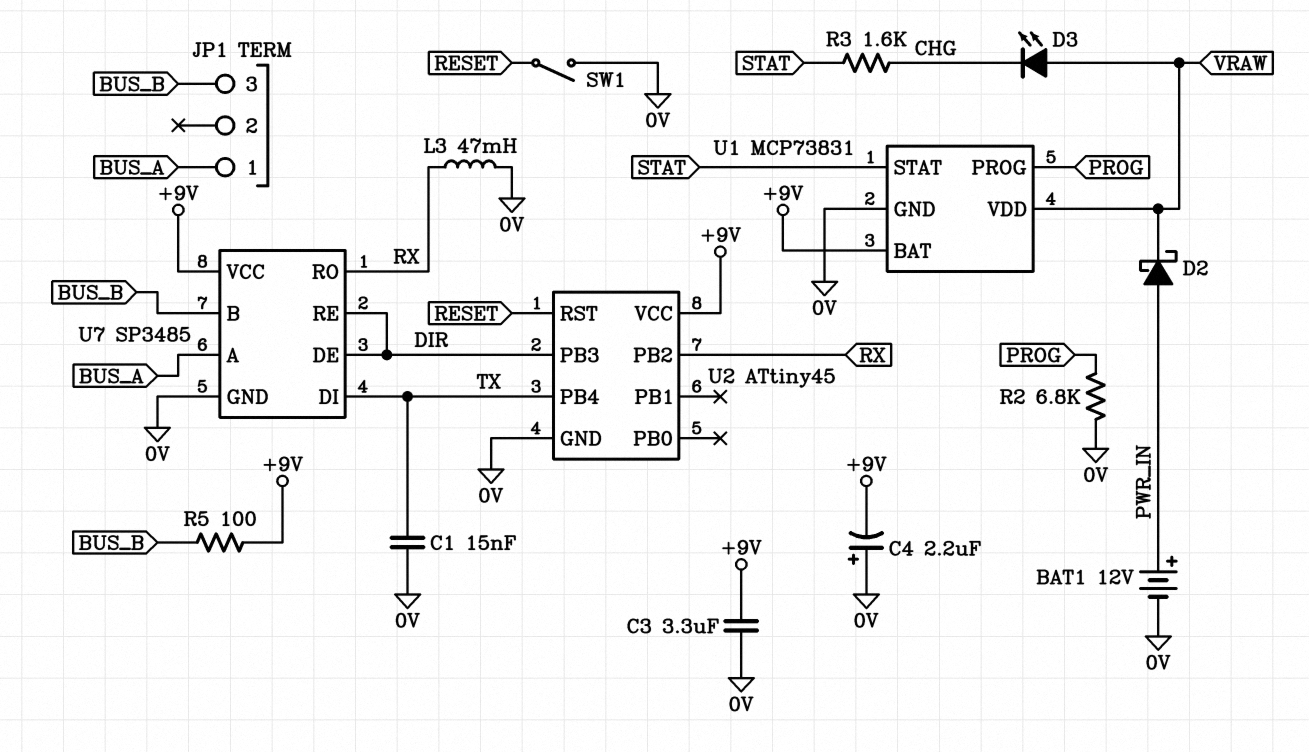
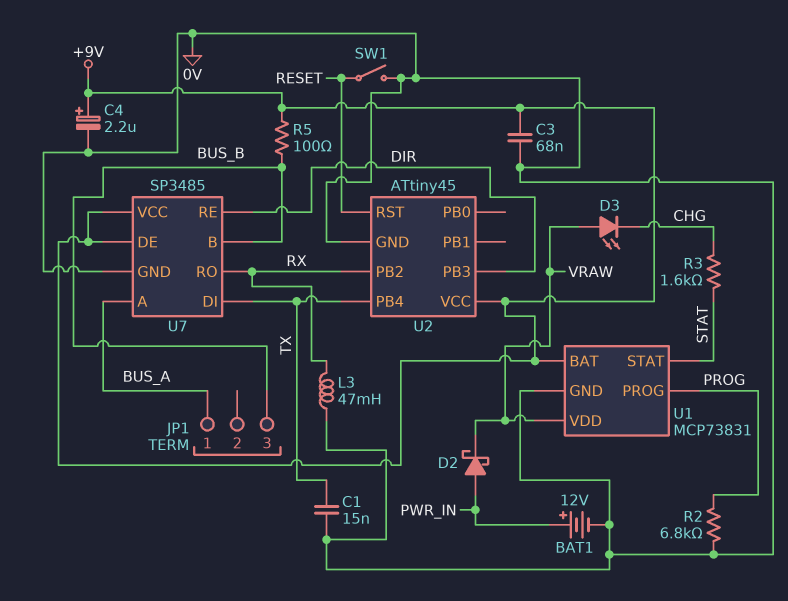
C3: 3.3uF (+9V, 0V) -> 68nF (+9V, 0V)
C4: 2.2uF (plus 0V, minus +9V) -> 2.2uF (plus +9V, minus 0V)
U7 pin DE: DIR -> +9V

